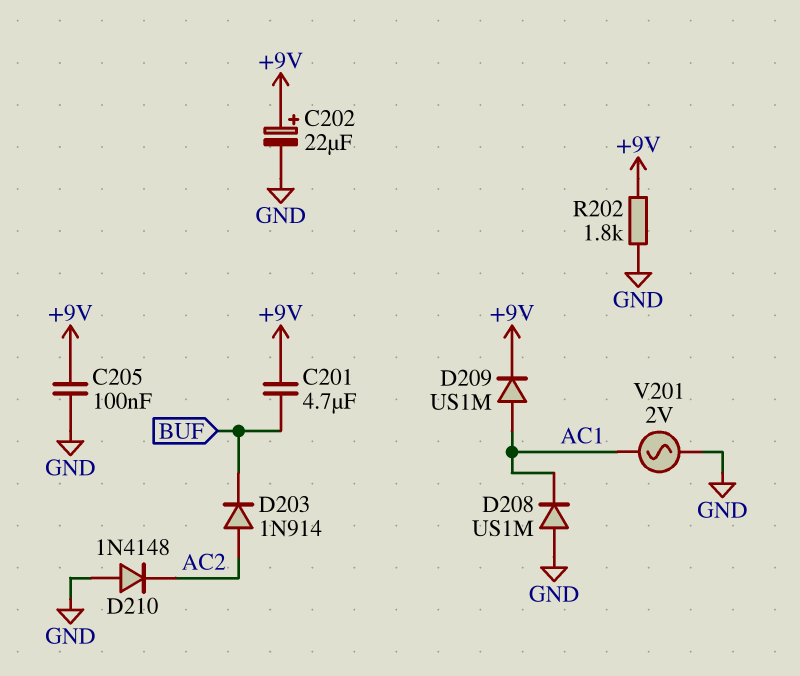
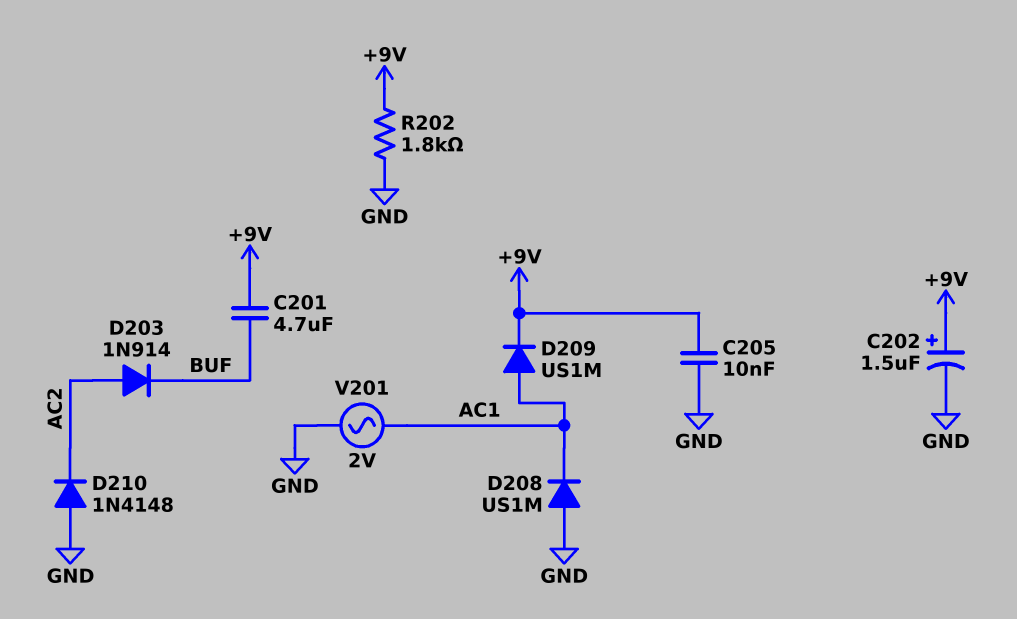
C202: 22uF (plus +9V, minus GND) -> 1.5uF (plus +9V, minus GND)
C205: 100nF (+9V, GND) -> 10nF (+9V, GND)

